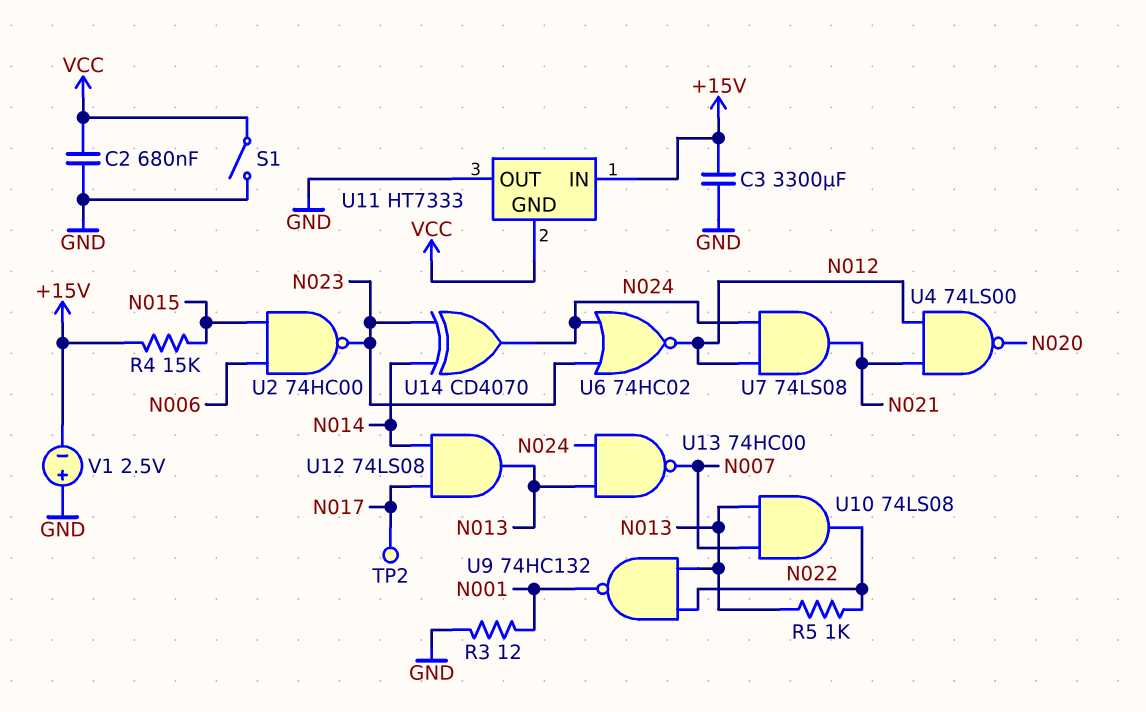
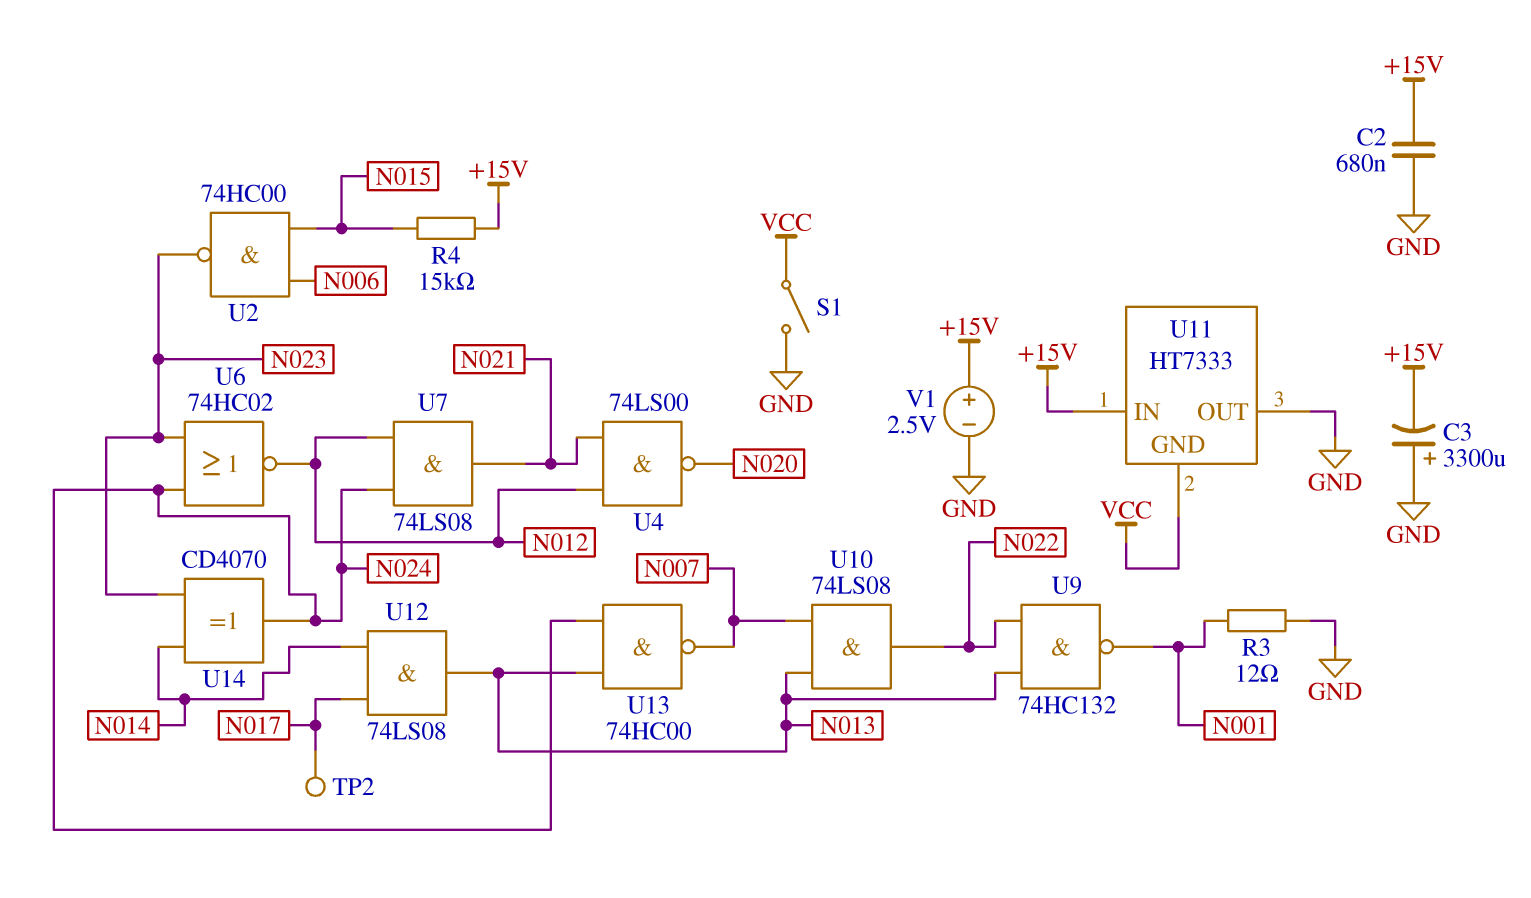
C2: 680nF (GND, VCC) -> 680nF (+15V, GND)
C3: 3300uF (+15V, GND) -> 3300uF (plus GND, minus +15V)
R5: 1k (N013, N022) -> none
V1: 2.5V (plus GND, minus +15V) -> 2.5V (plus +15V, minus GND)

